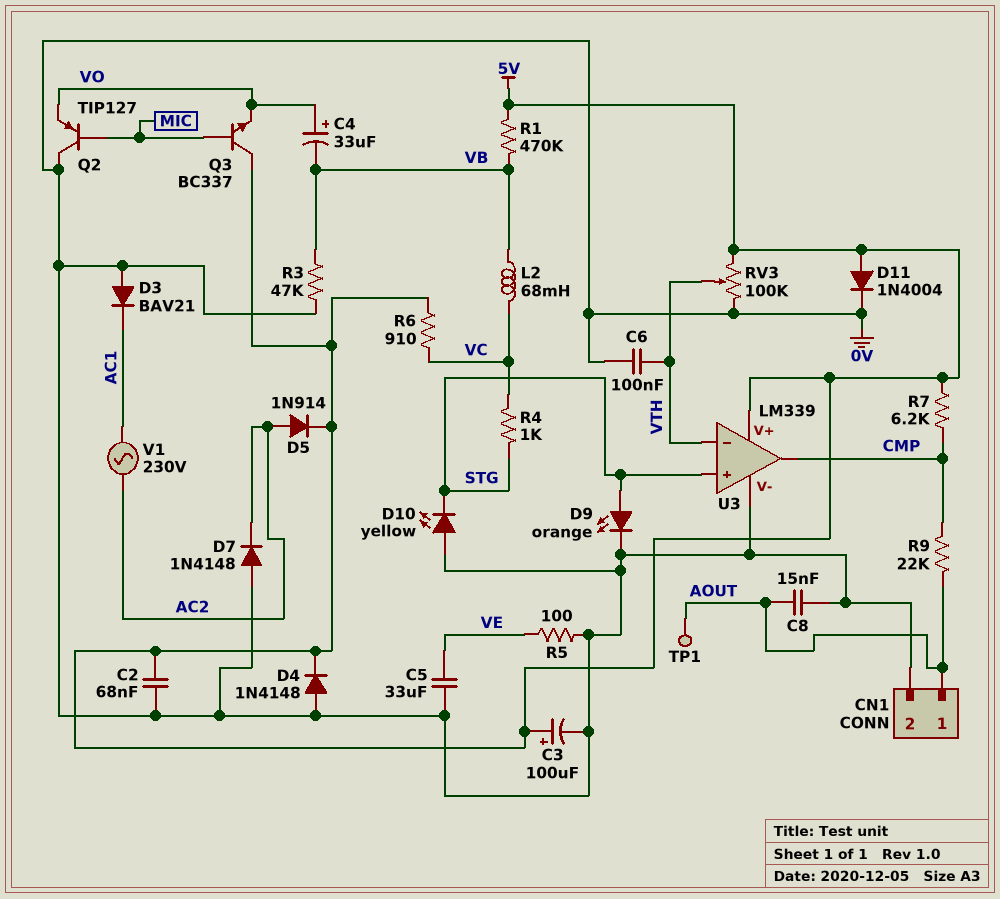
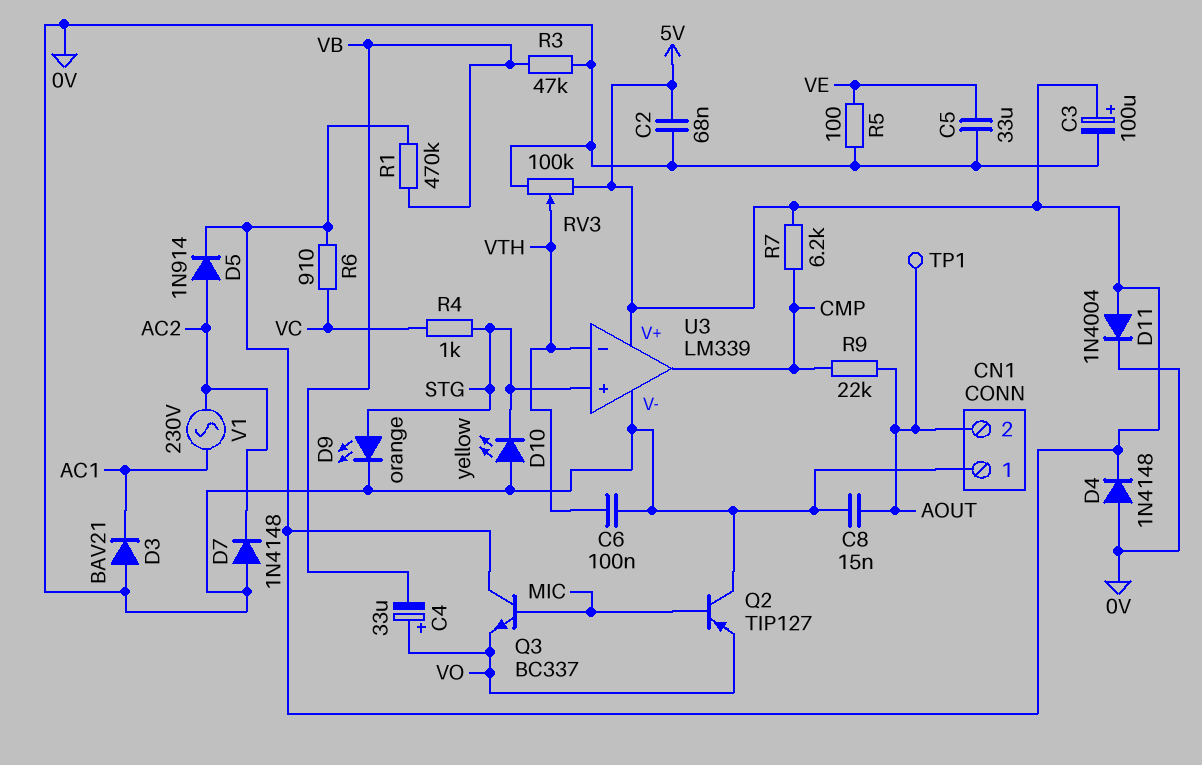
CN1 pin 1: AOUT -> 0V
CN1 pin 2: 0V -> AOUT
L2: 68mH (VB, VC) -> none

